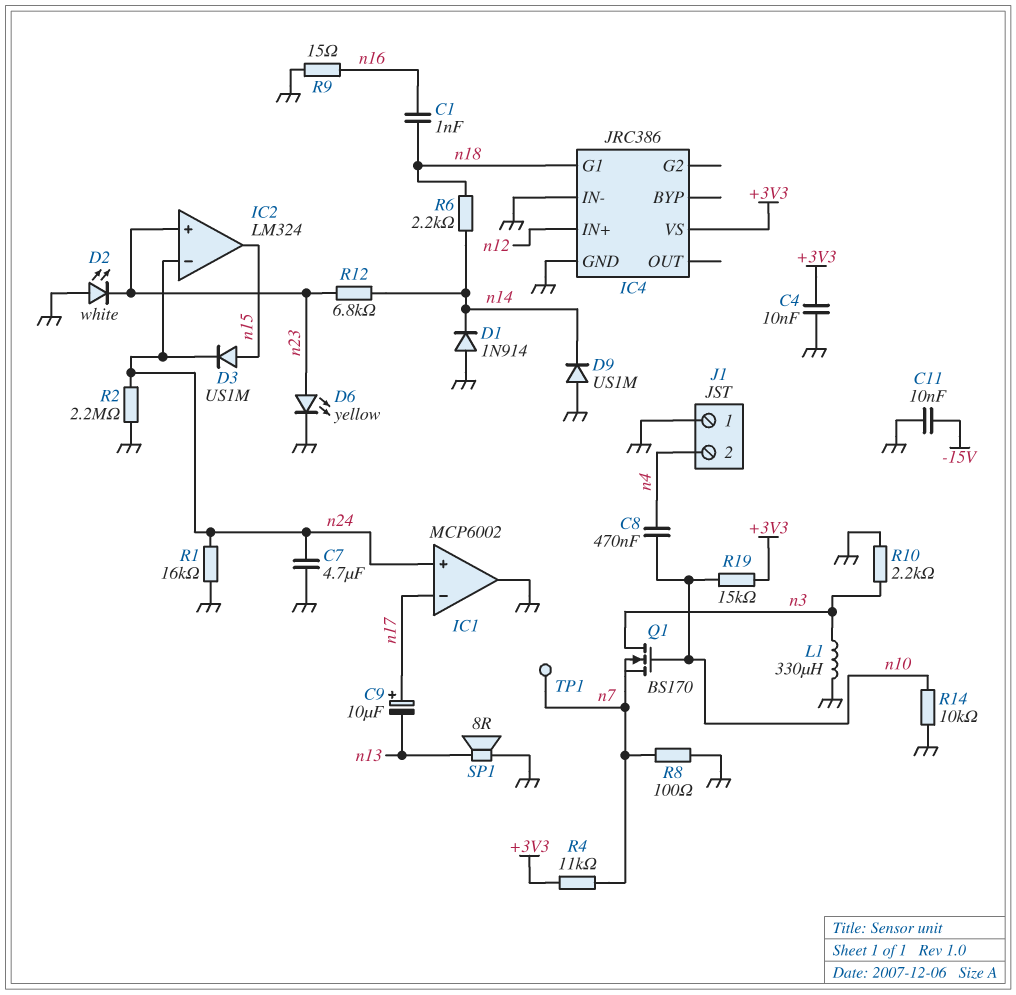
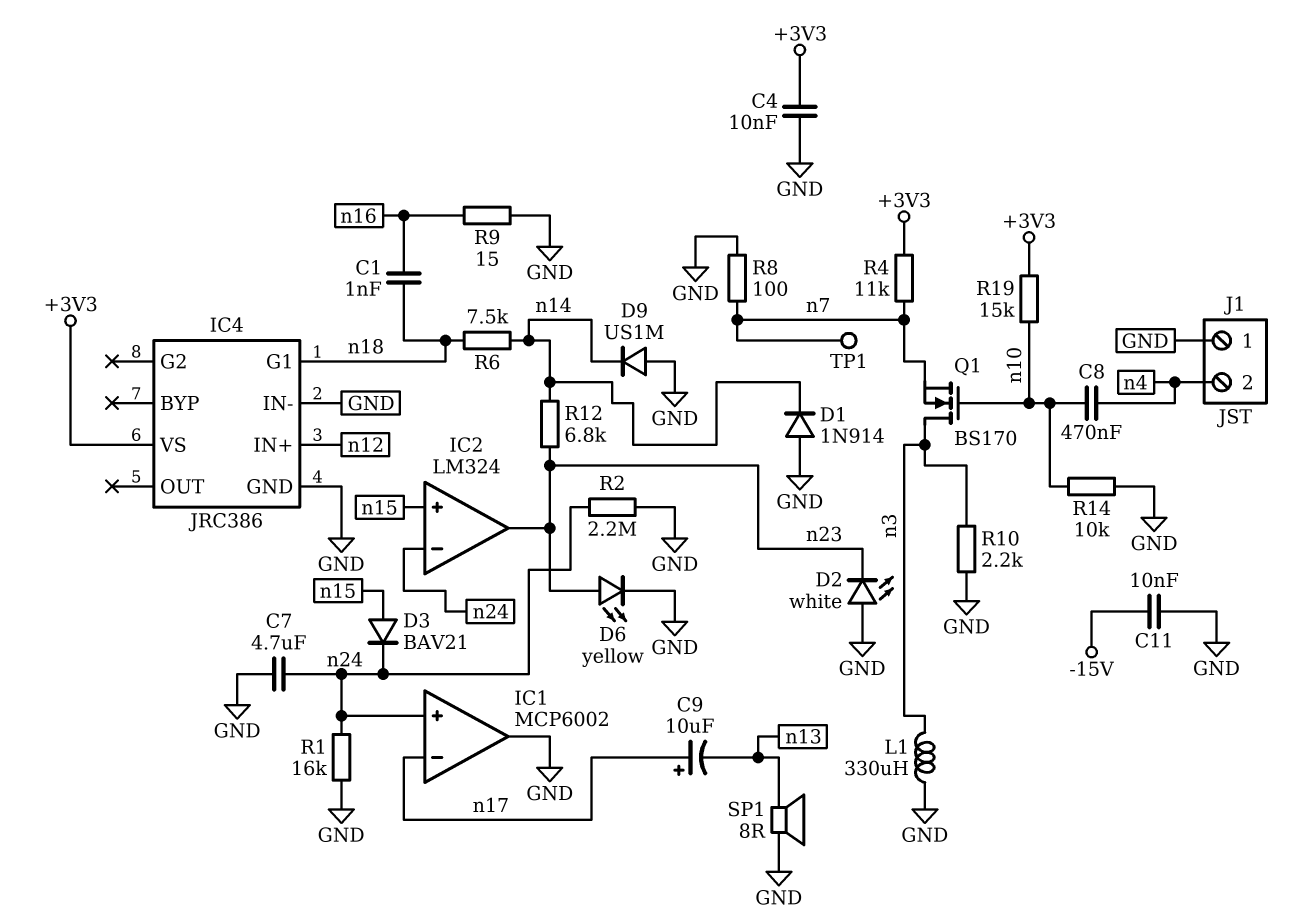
D3: diode US1M (A n15, K n24) -> diode BAV21 (A n15, K n24)
IC2 pin in+: n23 -> n15
IC2 pin out: n15 -> n23
R6: 2.2k (n14, n18) -> 7.5k (n14, n18)

